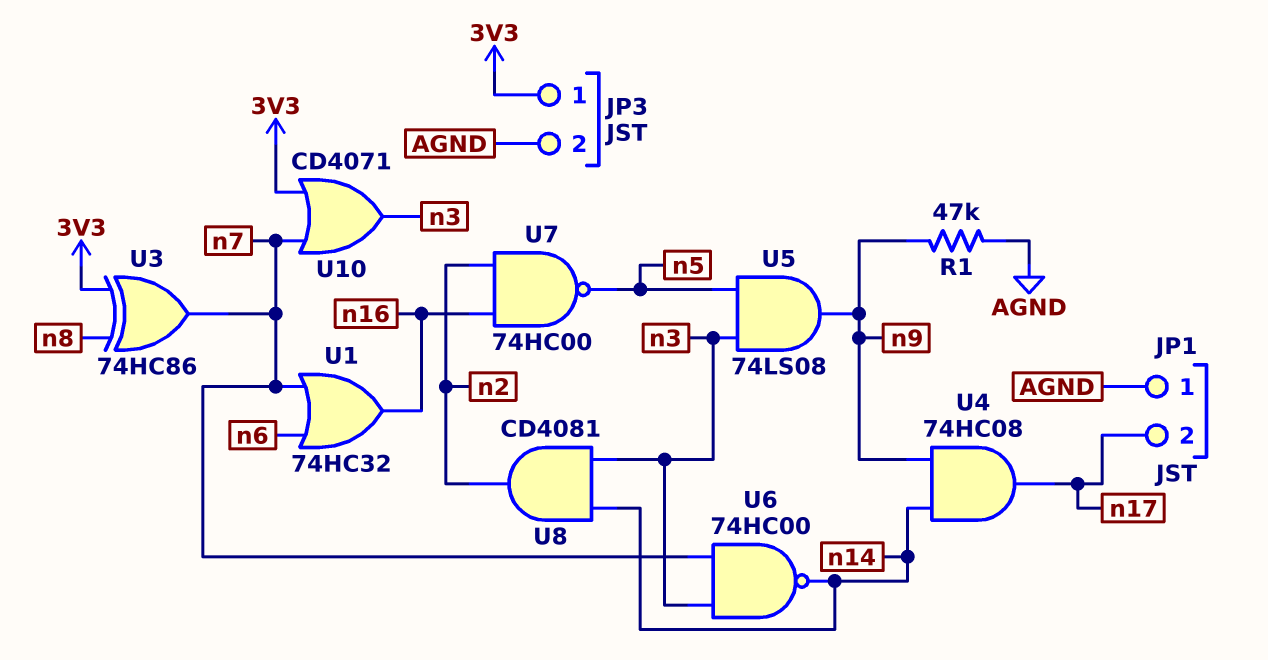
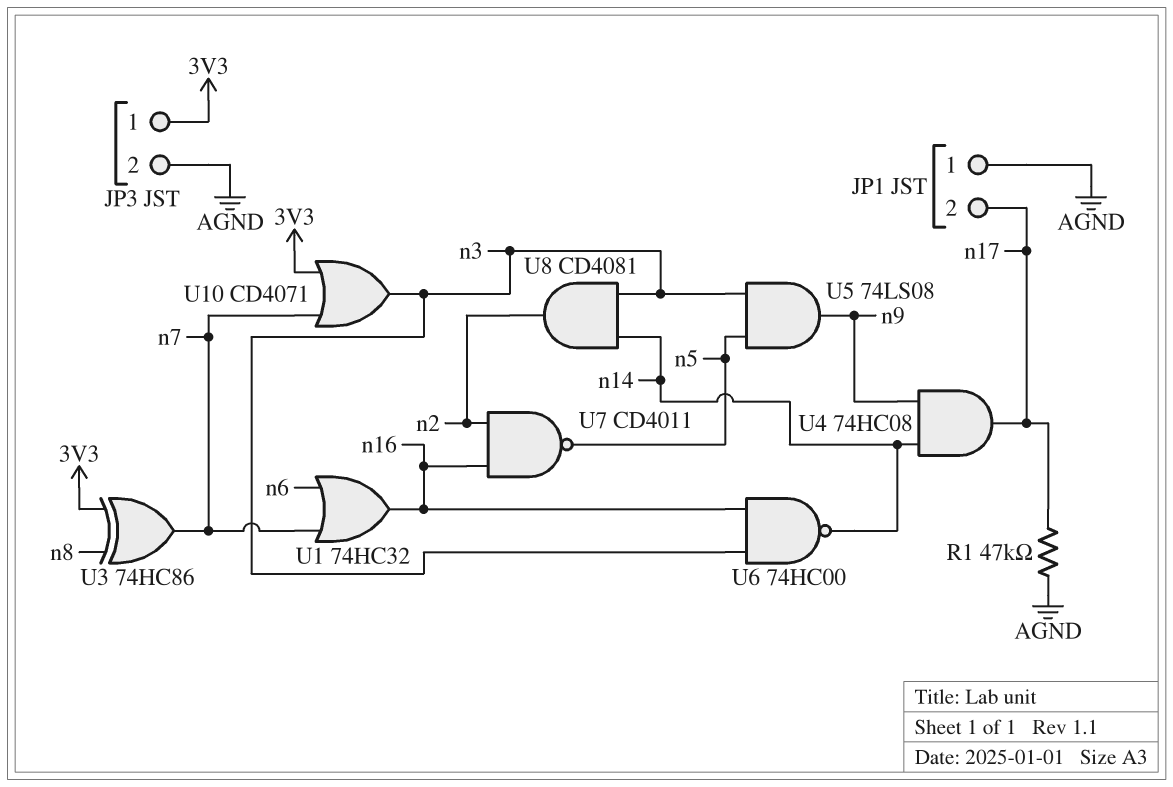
R1: 47k (AGND, n9) -> 47k (AGND, n17)
U6: NAND 74HC00 (in n3, in n7, out n14) -> NAND 74HC00 (in n3, in n16, out n14)
U7: NAND 74HC00 (in n2, in n16, out n5) -> NAND CD4011 (in n2, in n16, out n5)

